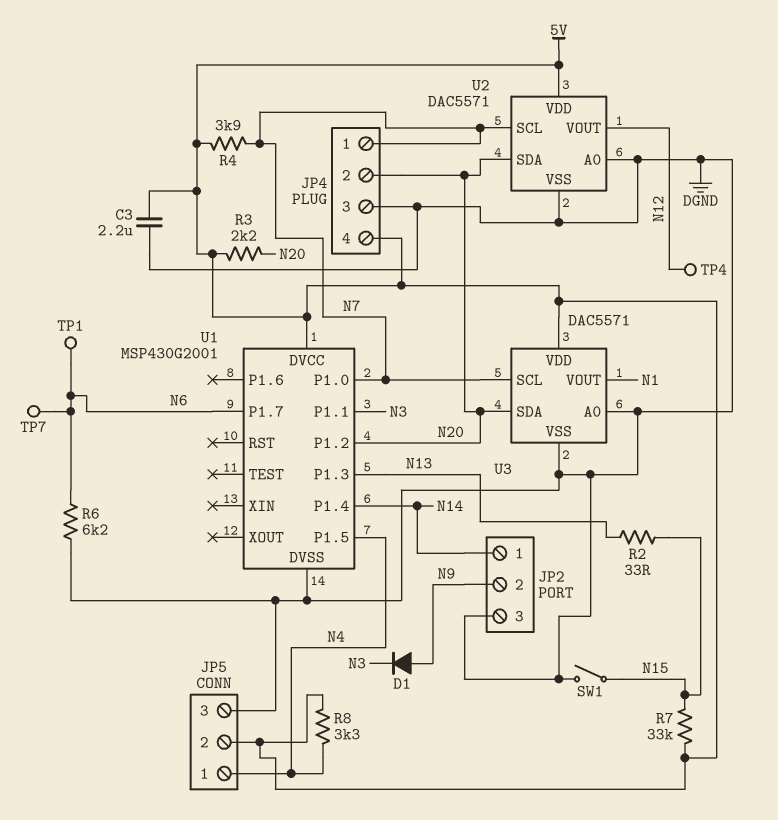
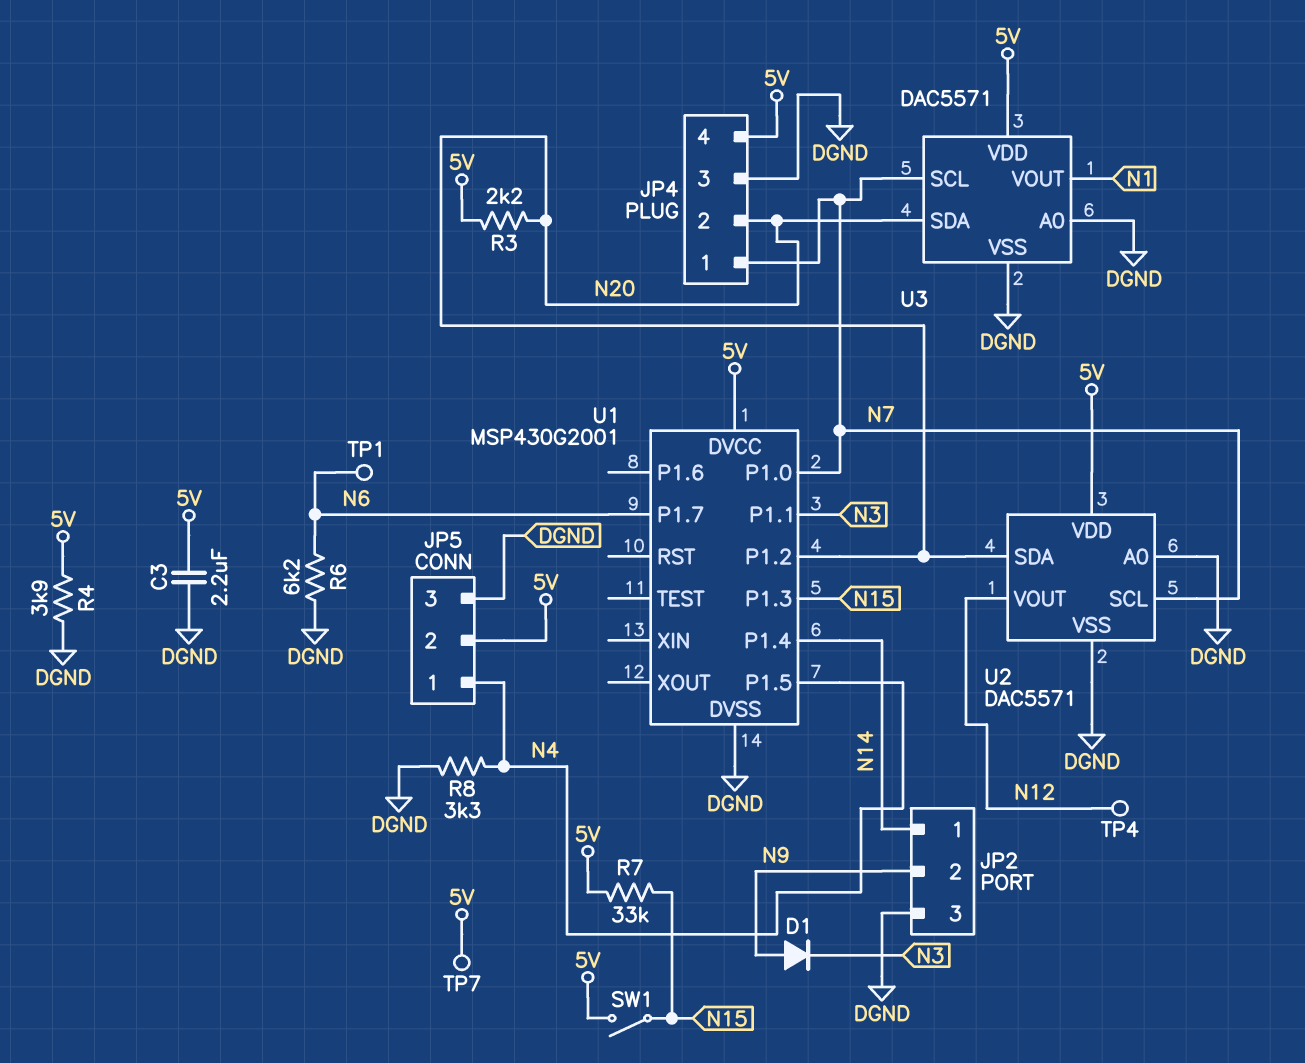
R2: 33 (N13, N15) -> none
R4: 3.9k (5V, N7) -> 3.9k (5V, DGND)
R8: 3.3k (5V, N4) -> 3.3k (DGND, N4)
SW1: switch (DGND, N15) -> switch (5V, N15)
TP7: test point (N6) -> test point (5V)
U1 pin P1.3: N13 -> N15

